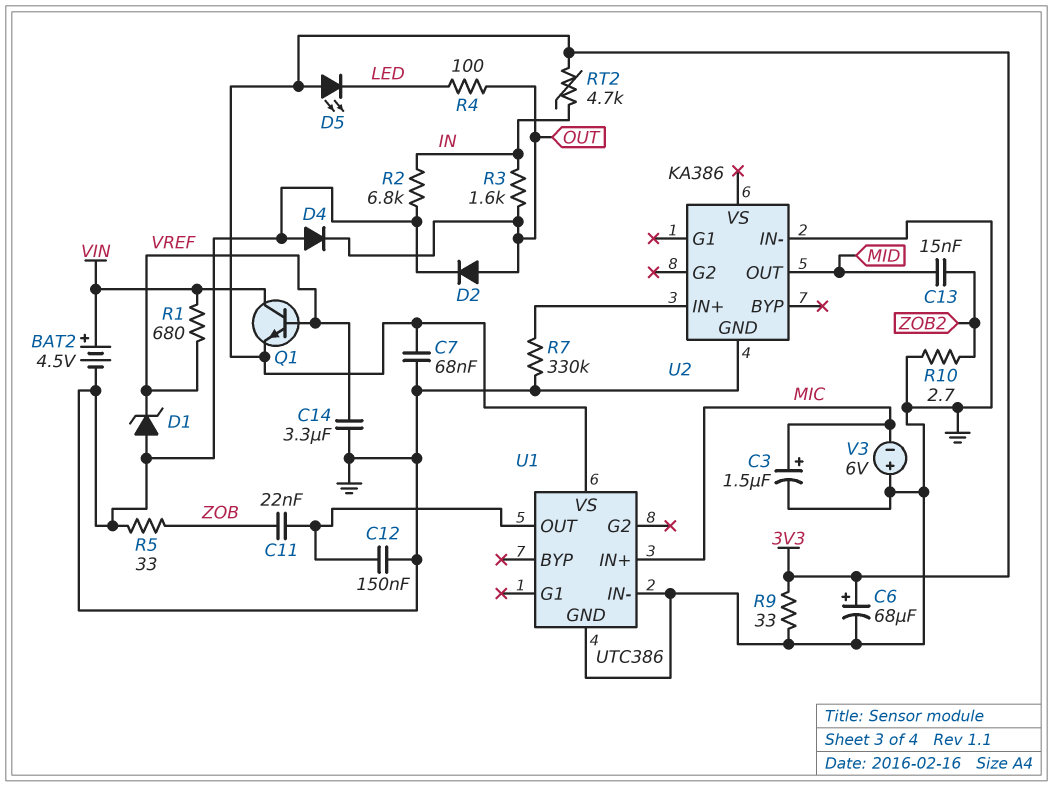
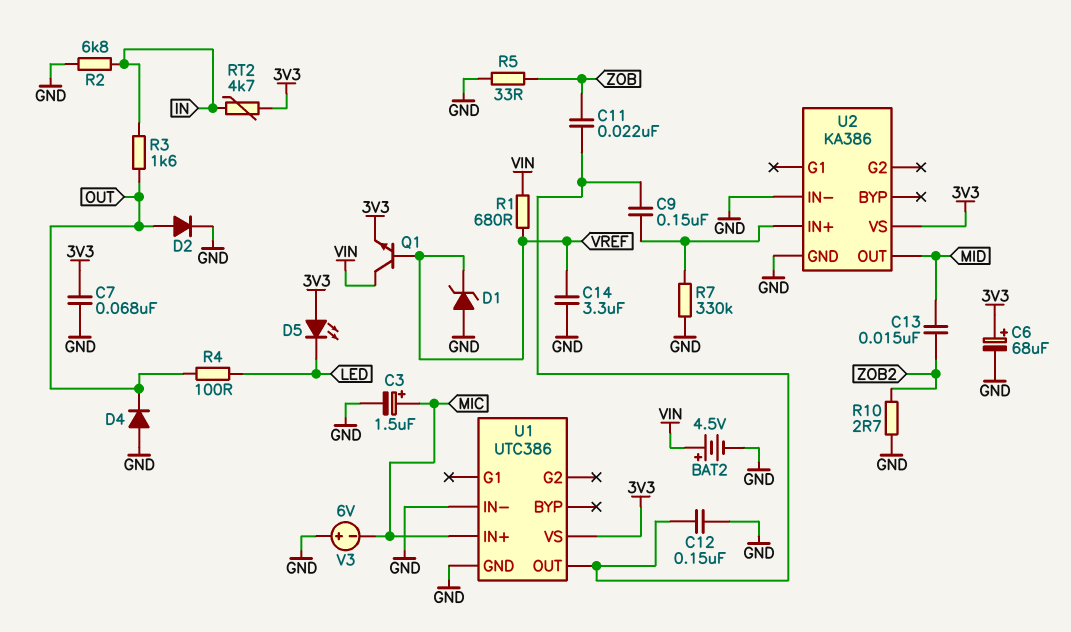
C9: none -> 150nF (U1/OUT, U2/IN+)
R9: 33 (3V3, GND) -> none
U2 pin VS: none -> 3V3

